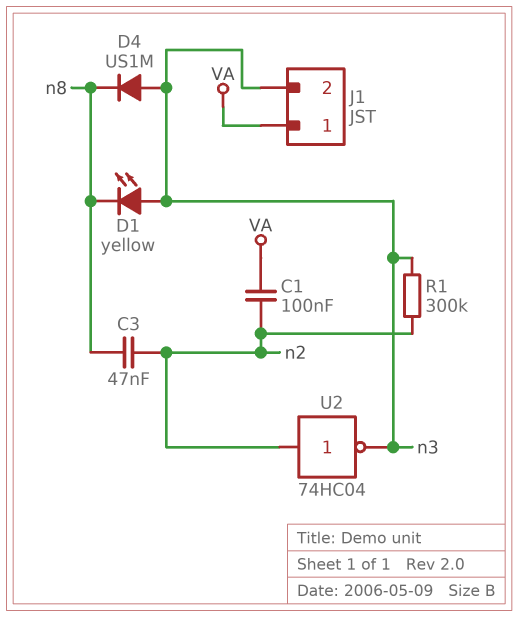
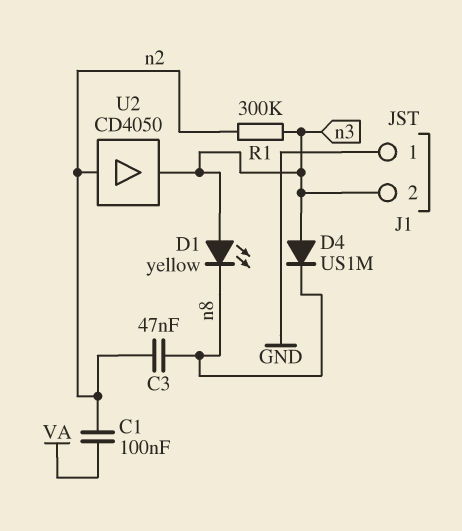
J1 pin 1: VA -> GND
U2: NOT 74HC04 (in n2, out n3) -> buffer CD4050 (in n2, out n3)

